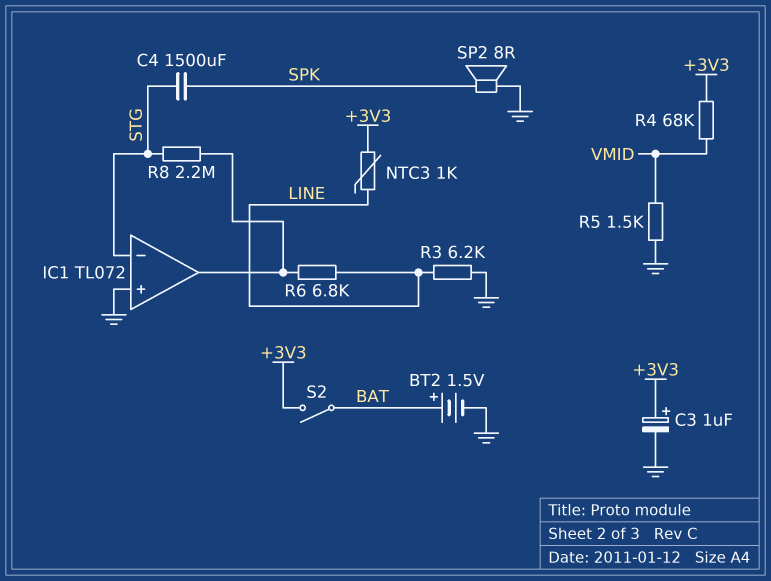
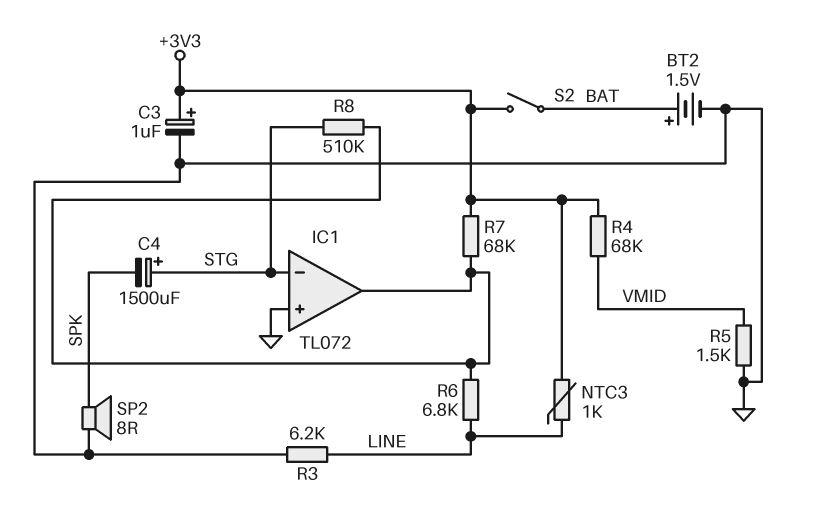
C4: 1500uF (SPK, STG) -> 1500uF (plus STG, minus SPK)
R7: none -> 68k (+3V3, IC1/out)
R8: 2.2M (IC1/out, STG) -> 510k (IC1/out, STG)

